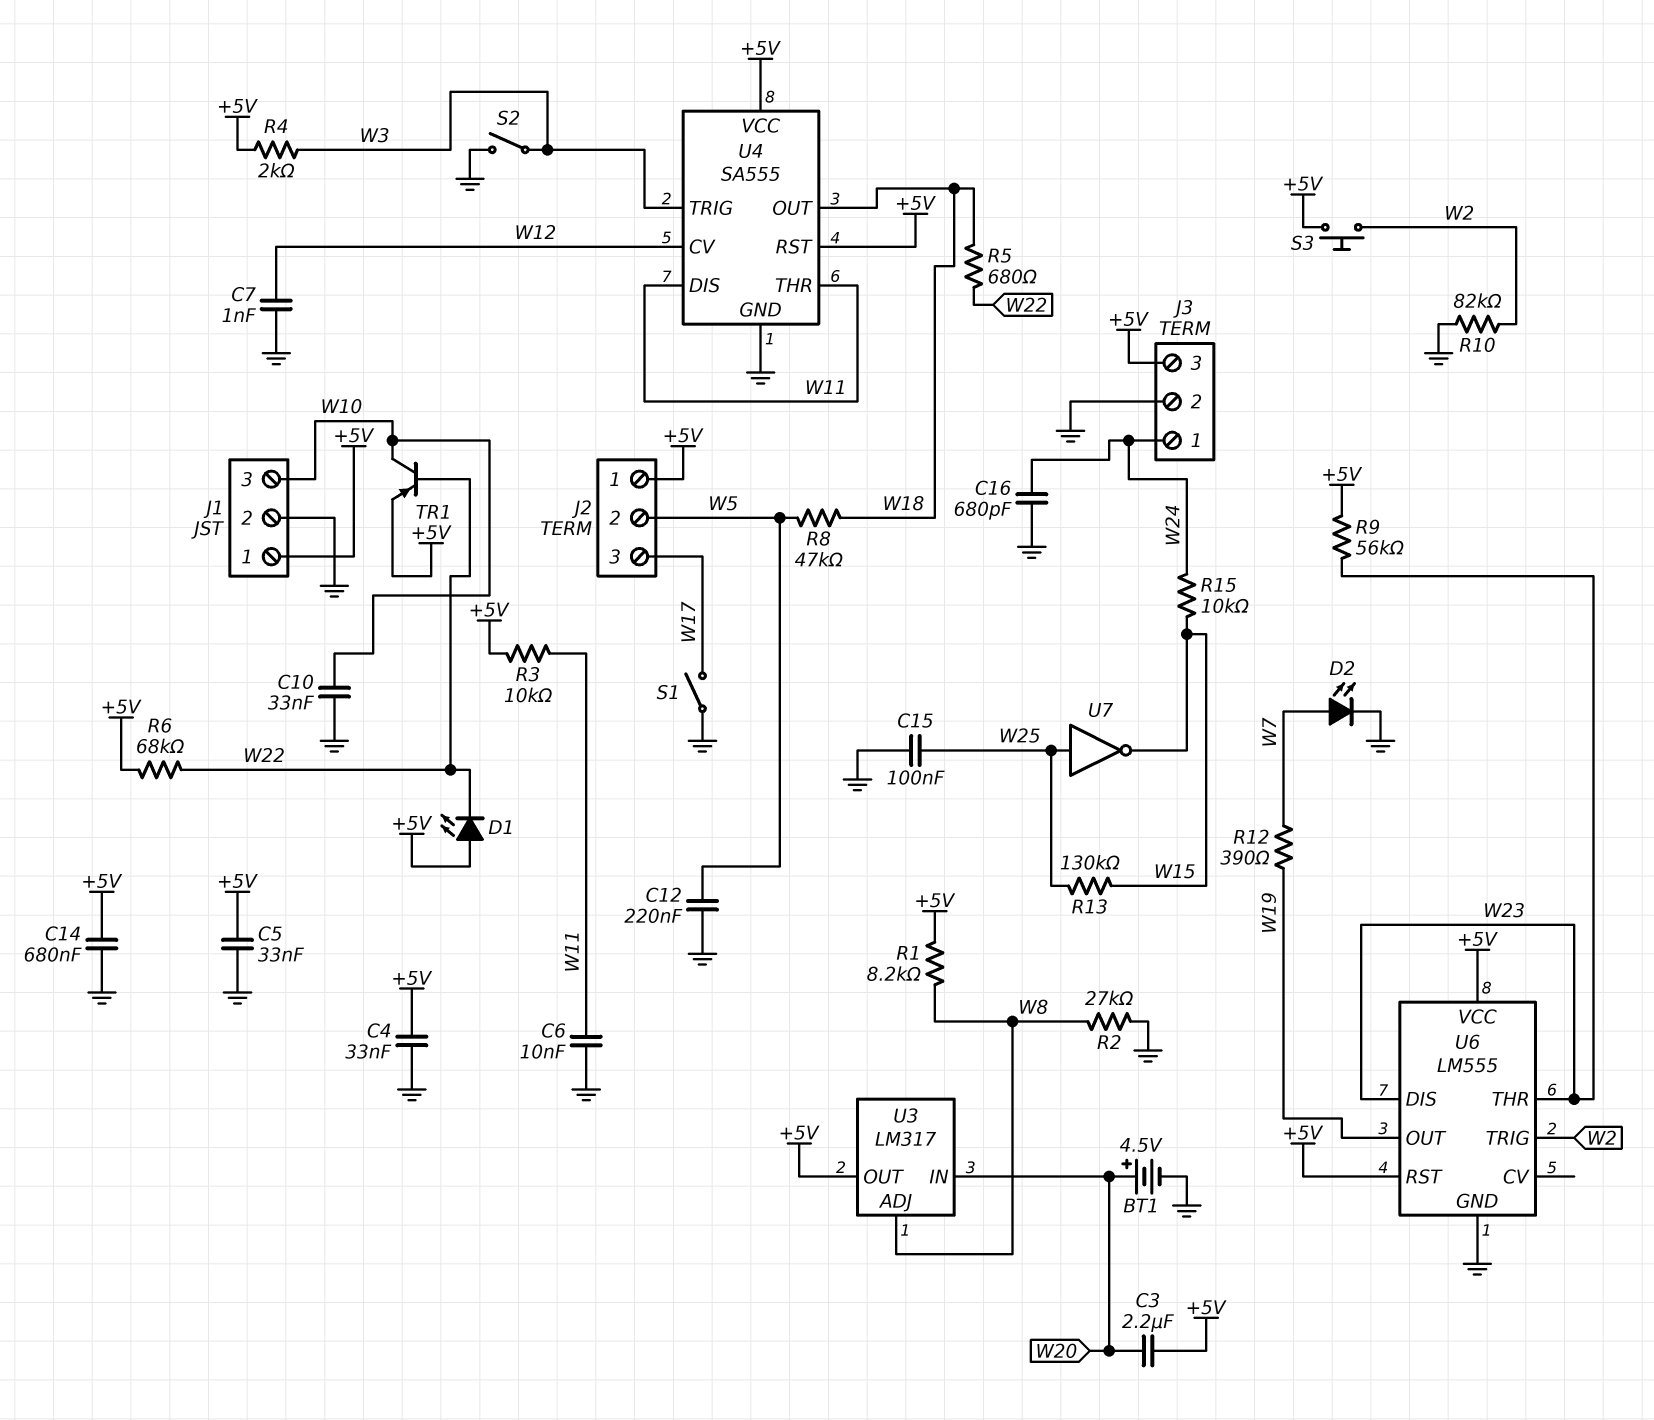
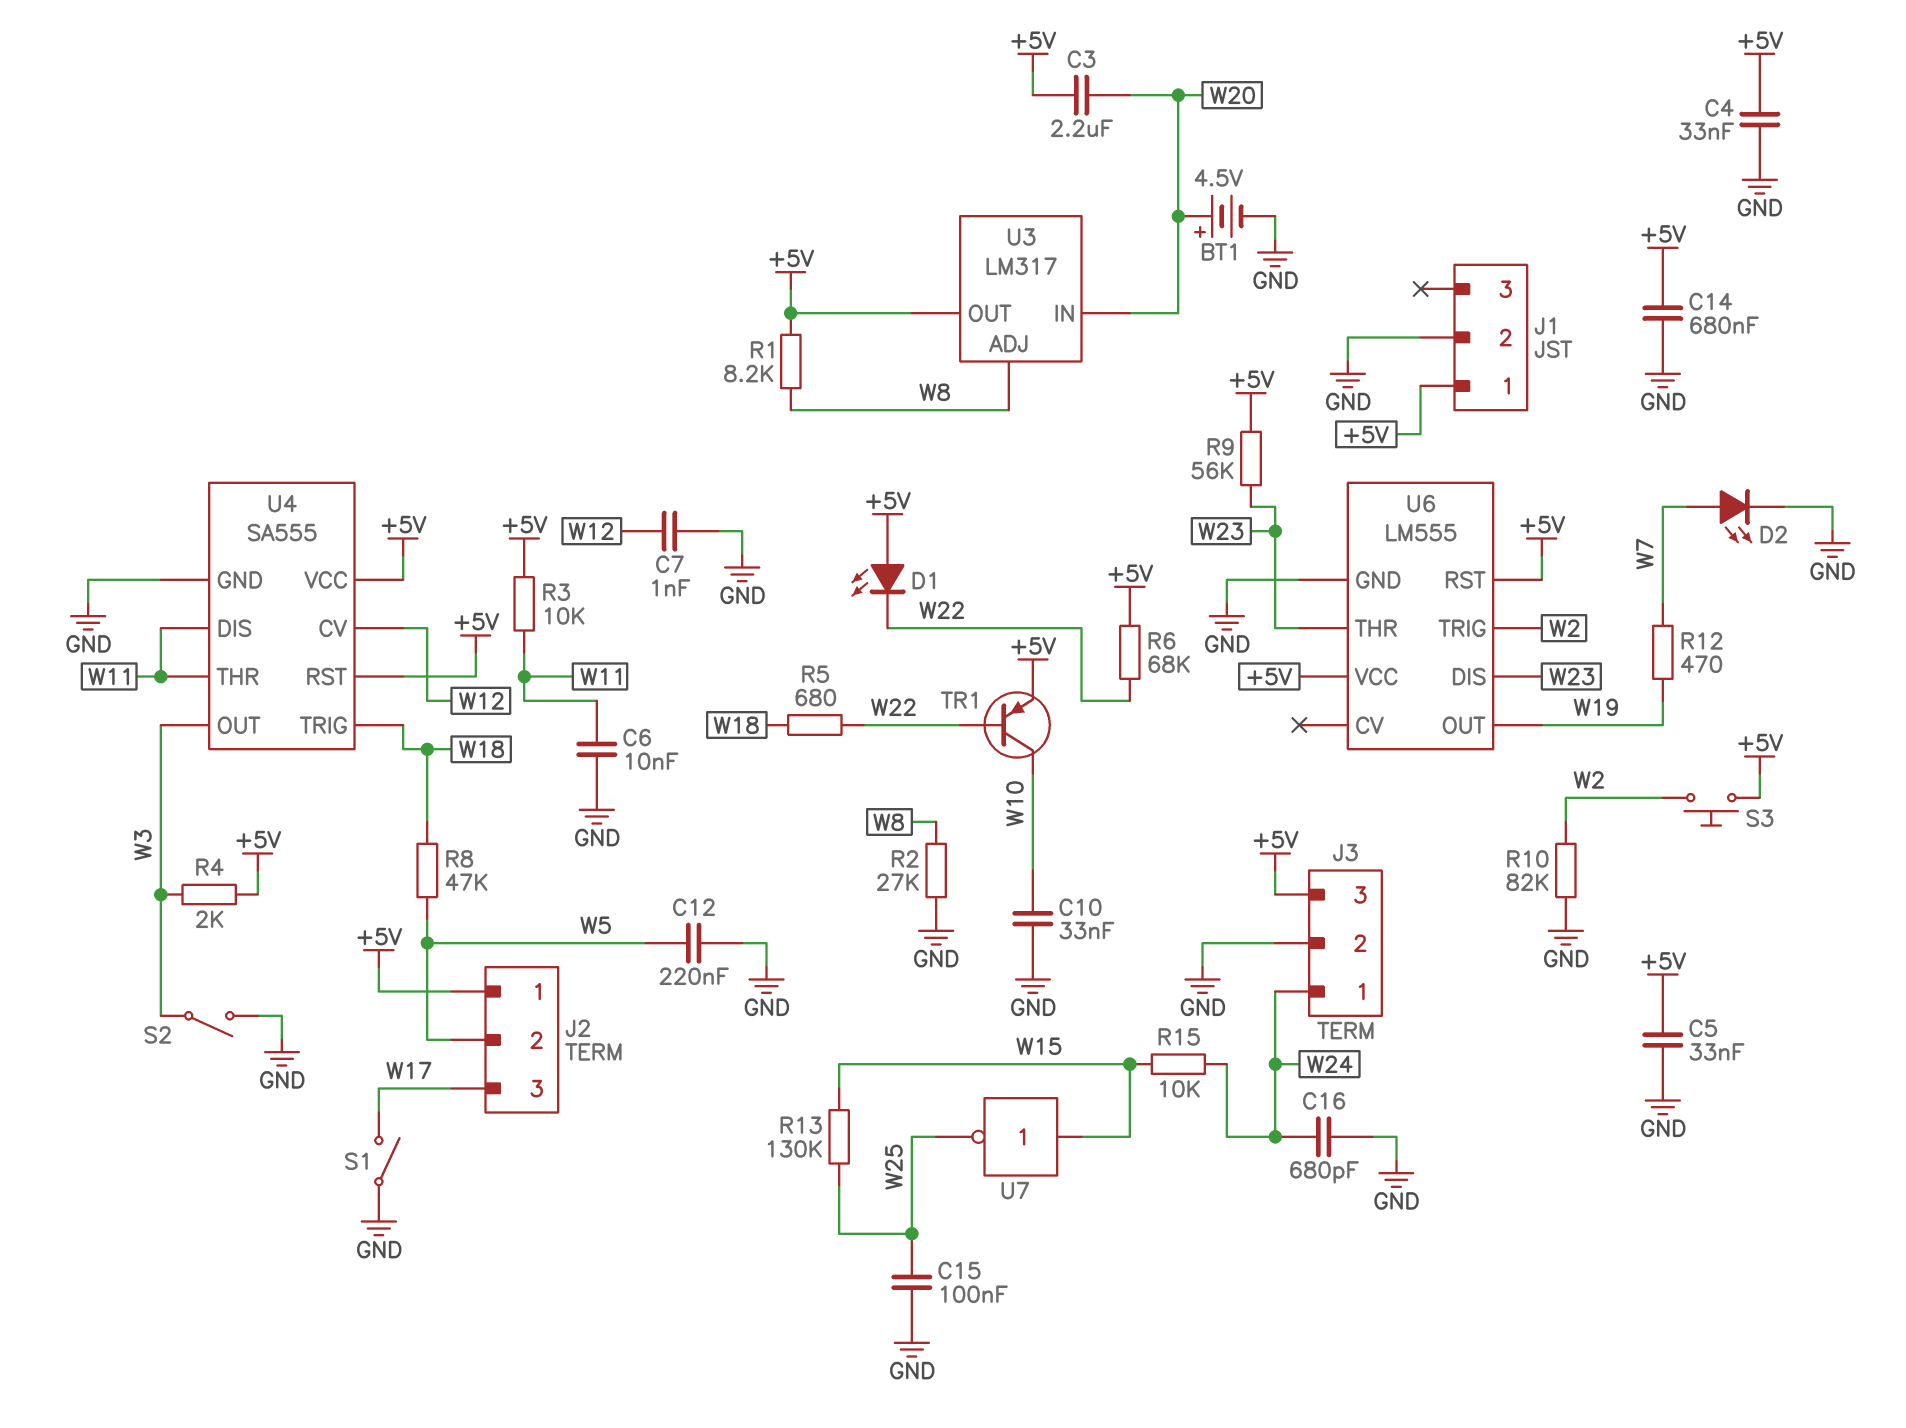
J1 pin 3: W10 -> none
R12: 390 (W7, W19) -> 470 (W7, W19)
U4 pin OUT: W18 -> W3
U4 pin TRIG: W3 -> W18
U7: NOT (in W25, out W15) -> NOT (in W15, out W25)

